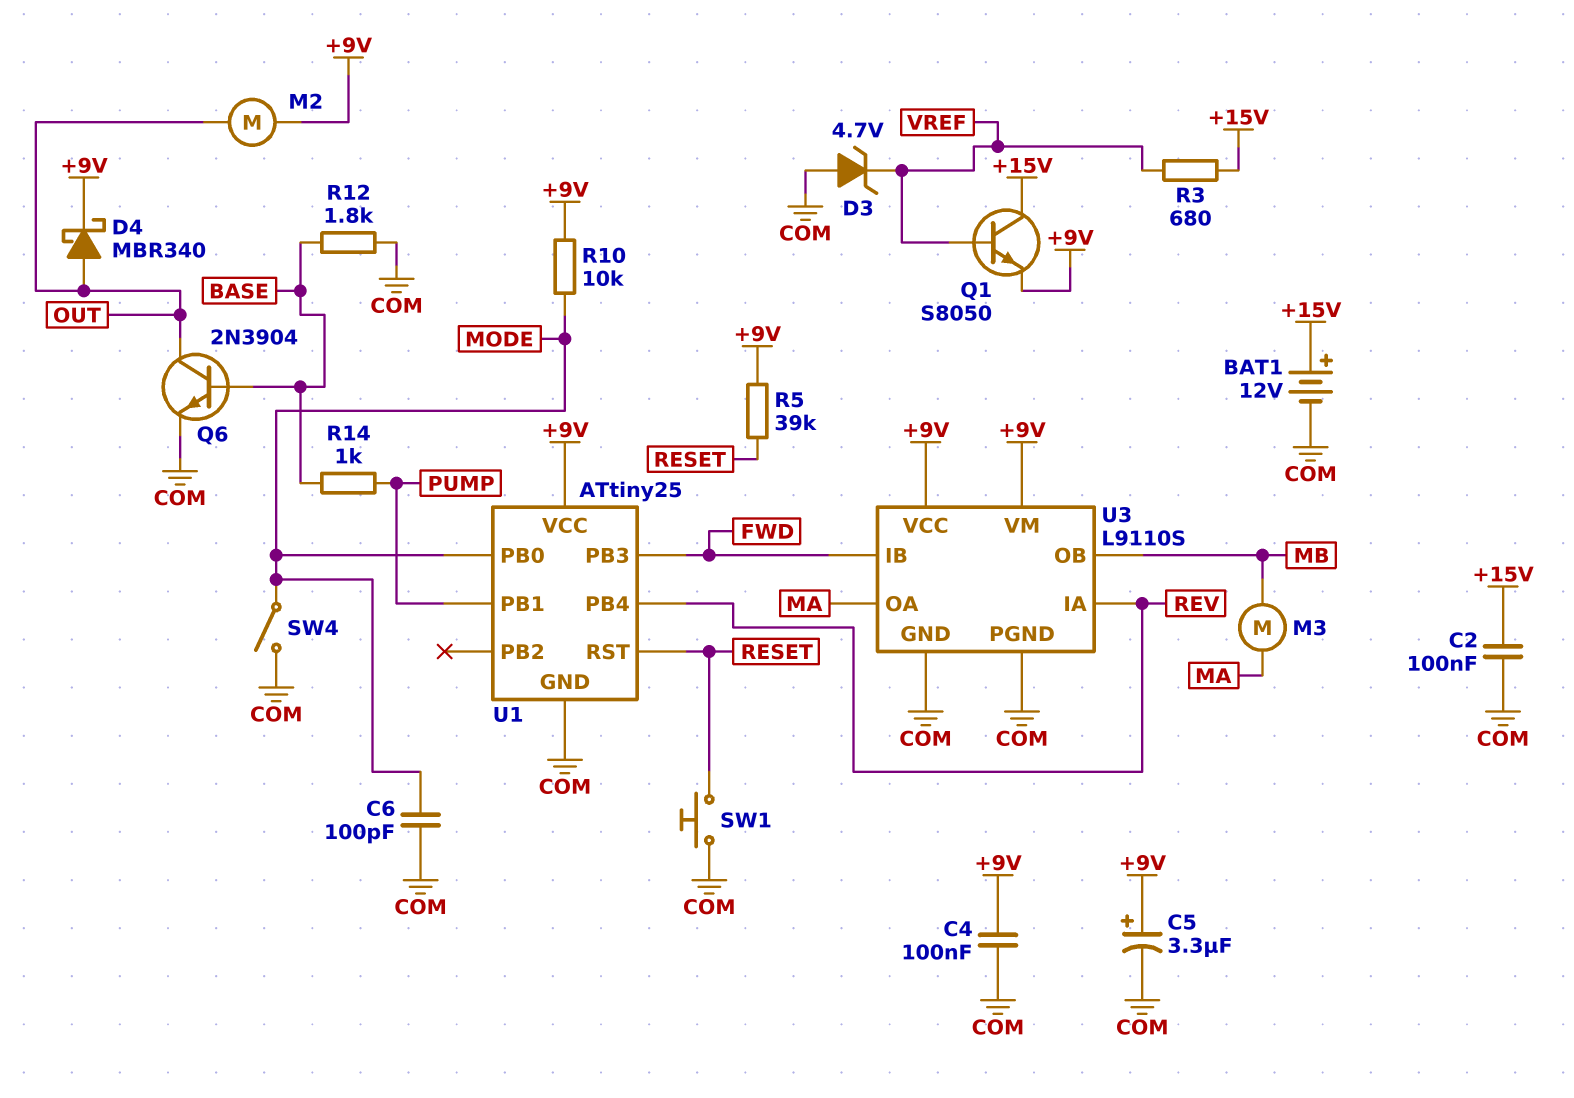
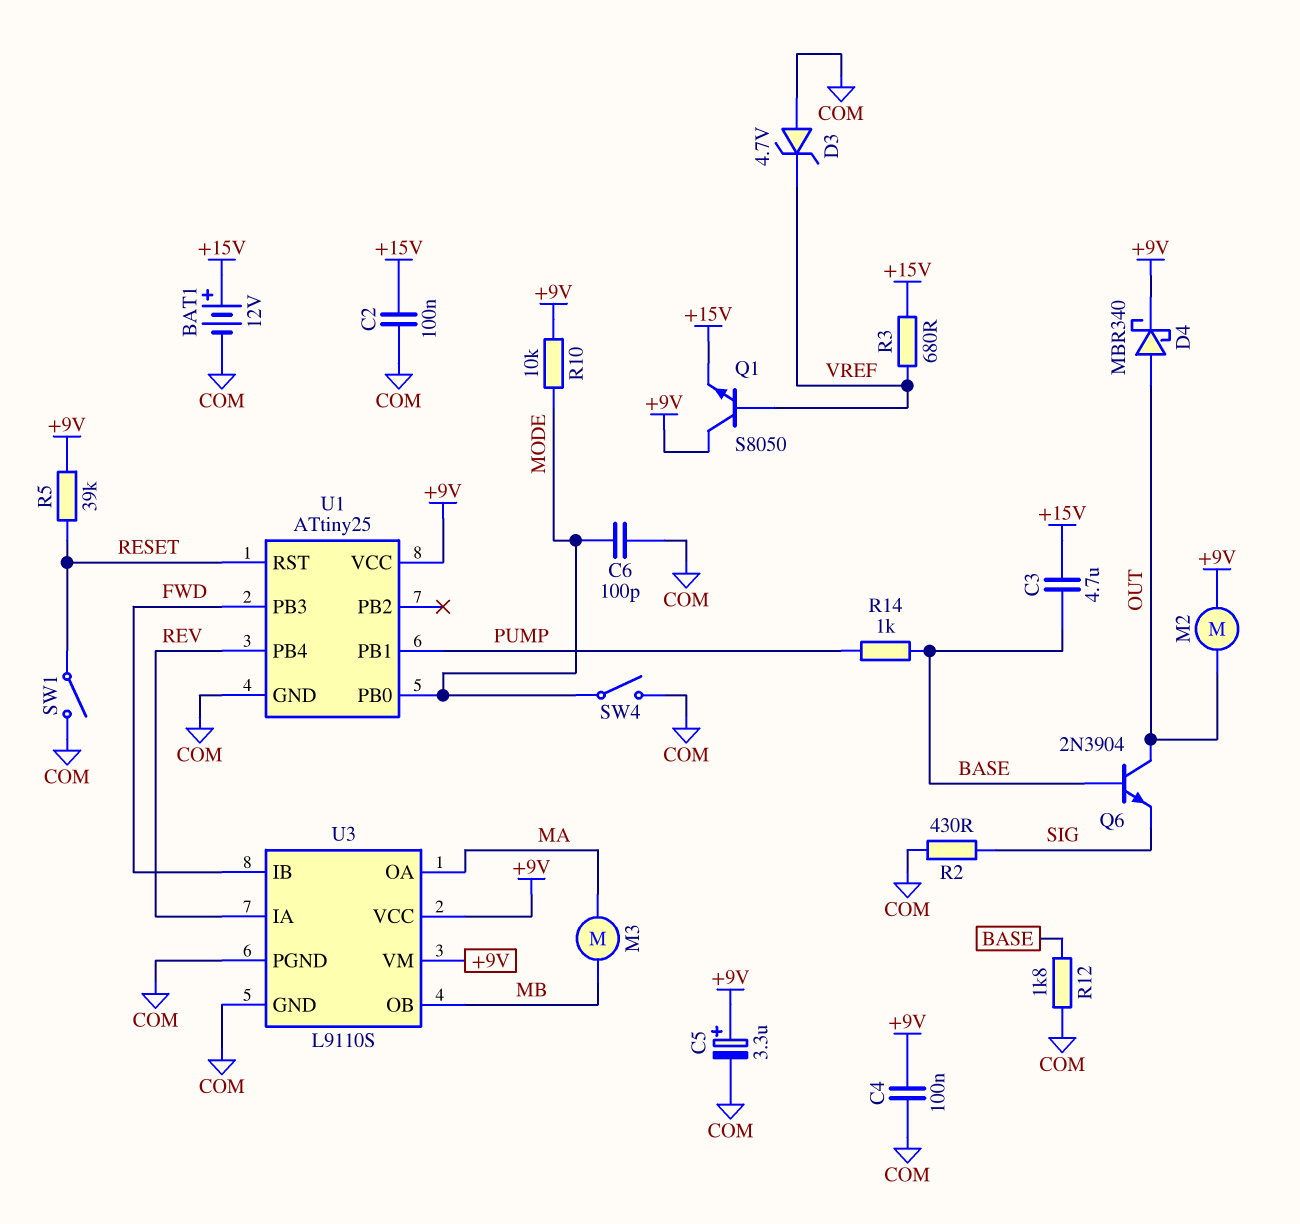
C3: none -> 4.7uF (+15V, BASE)
Q1: NPN S8050 (B VREF, C +15V, E +9V) -> NPN S8050 (B VREF, C +9V, E +15V)
Q6: NPN 2N3904 (B BASE, C OUT, E COM) -> NPN 2N3904 (B BASE, C OUT, E SIG)
R2: none -> 430 (COM, SIG)
SW1: button (COM, RESET) -> switch (COM, RESET)

